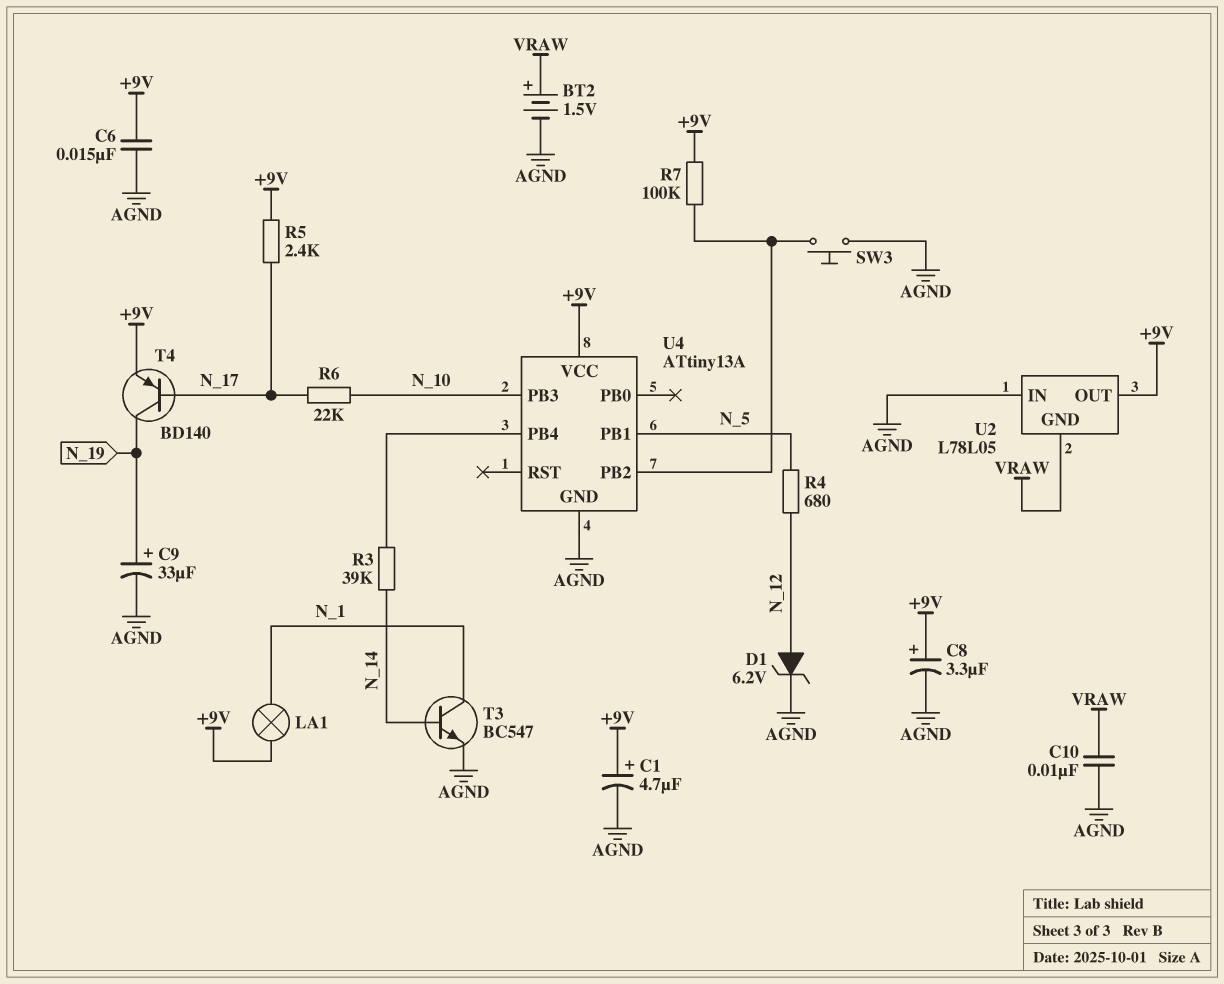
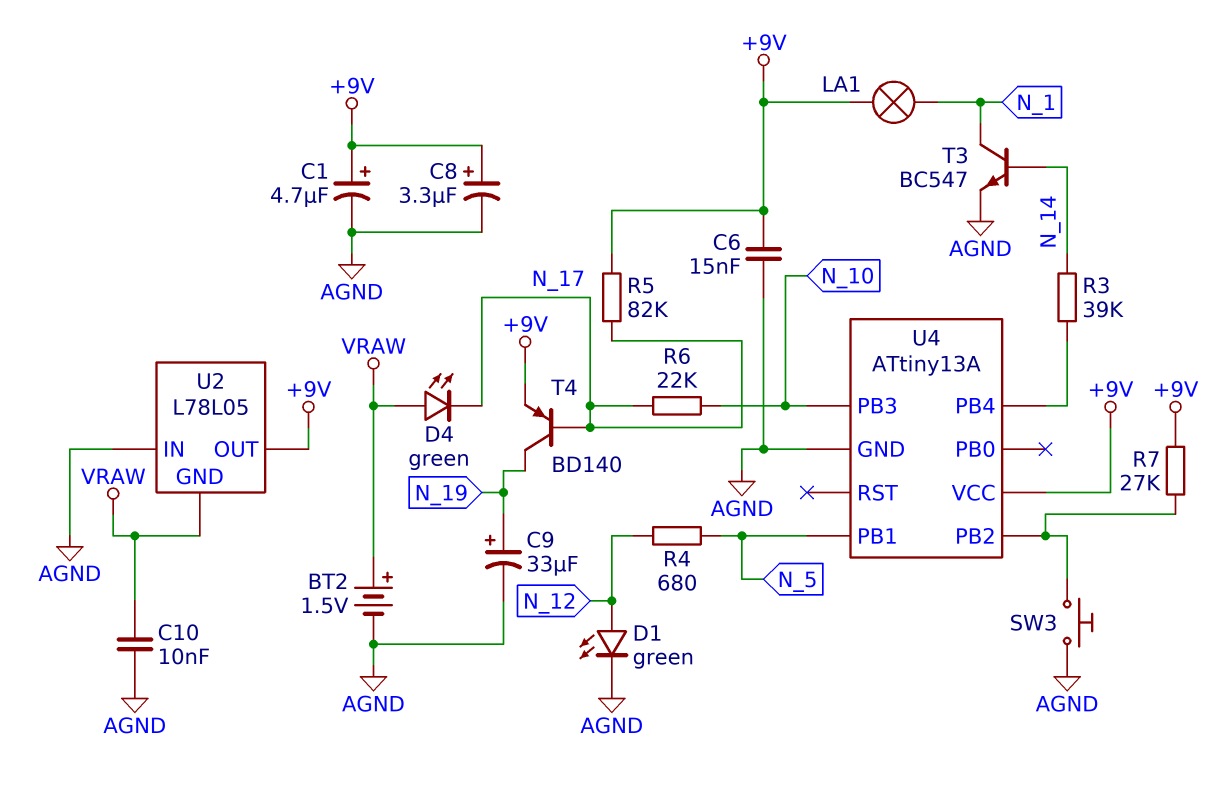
D1: zener 6.2V (A N_12, K AGND) -> LED green (A N_12, K AGND)
D4: none -> LED green (A VRAW, K N_17)
R5: 2.4k (+9V, N_17) -> 82k (+9V, N_17)
R7: 100k (+9V, U4/PB2) -> 27k (+9V, U4/PB2)

